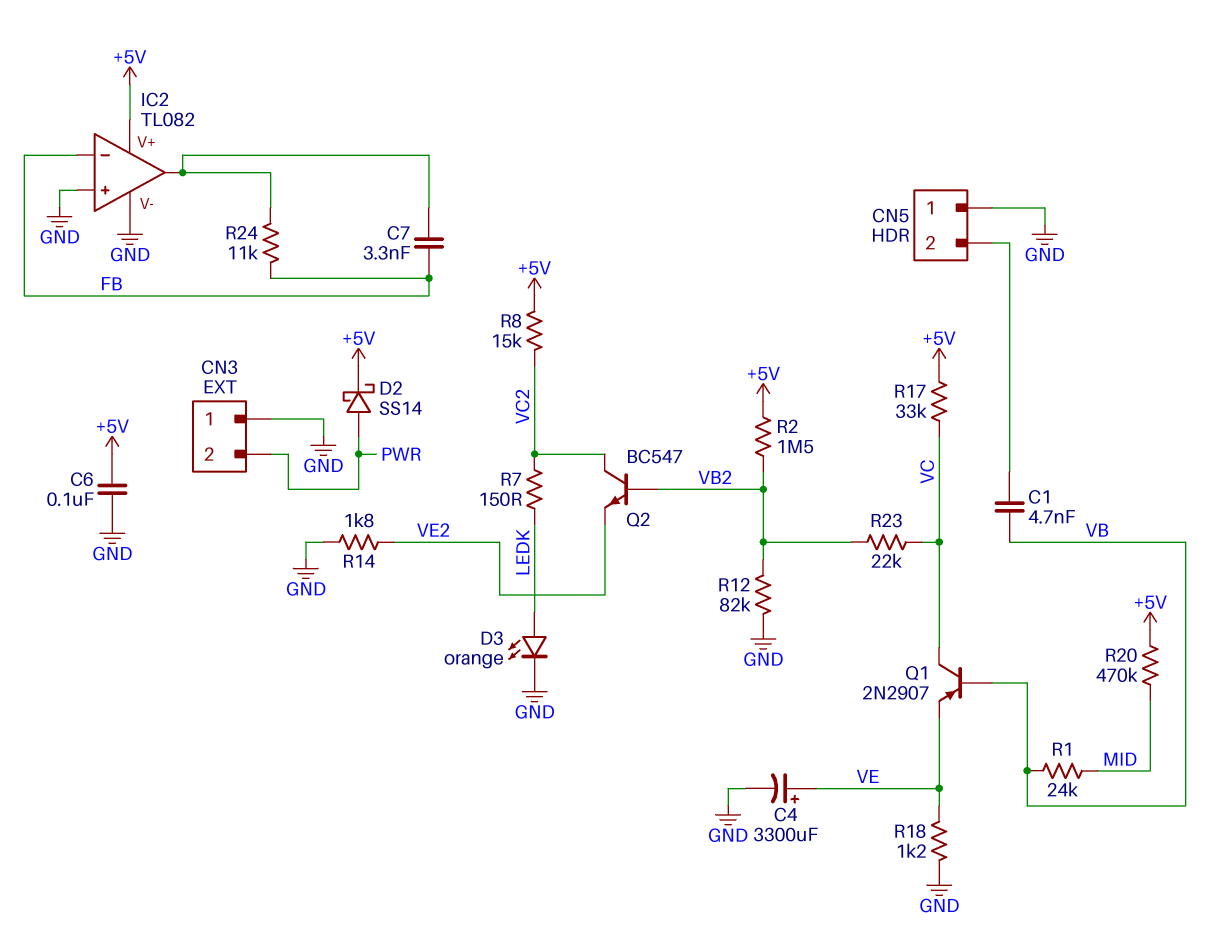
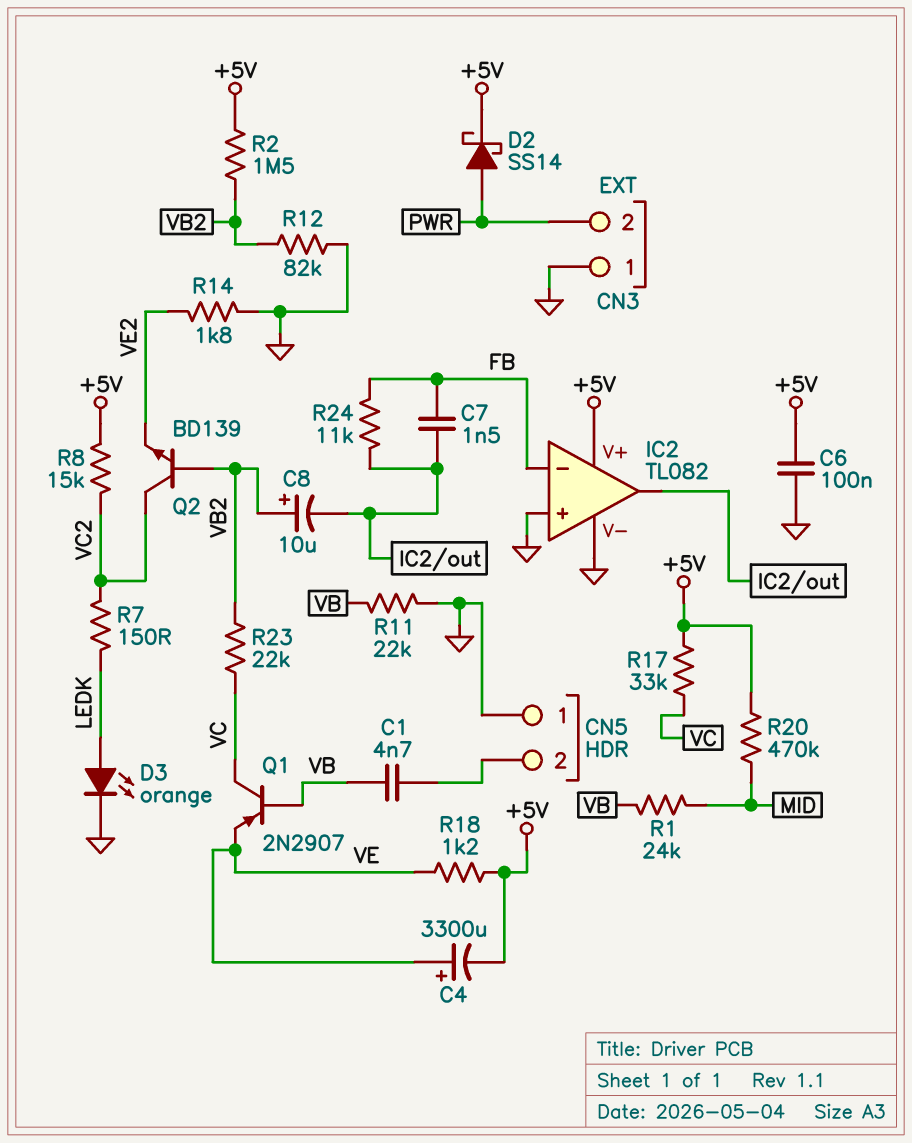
C4: 3300uF (plus VE, minus GND) -> 3300uF (plus VE, minus +5V)
C7: 3.3nF (FB, IC2/out) -> 1.5nF (FB, IC2/out)
C8: none -> 10uF (plus VB2, minus IC2/out)
Q2: NPN BC547 (B VB2, C VC2, E VE2) -> NPN BD139 (B VB2, C VC2, E VE2)
R11: none -> 22k (GND, VB)
R18: 1.2k (GND, VE) -> 1.2k (+5V, VE)

